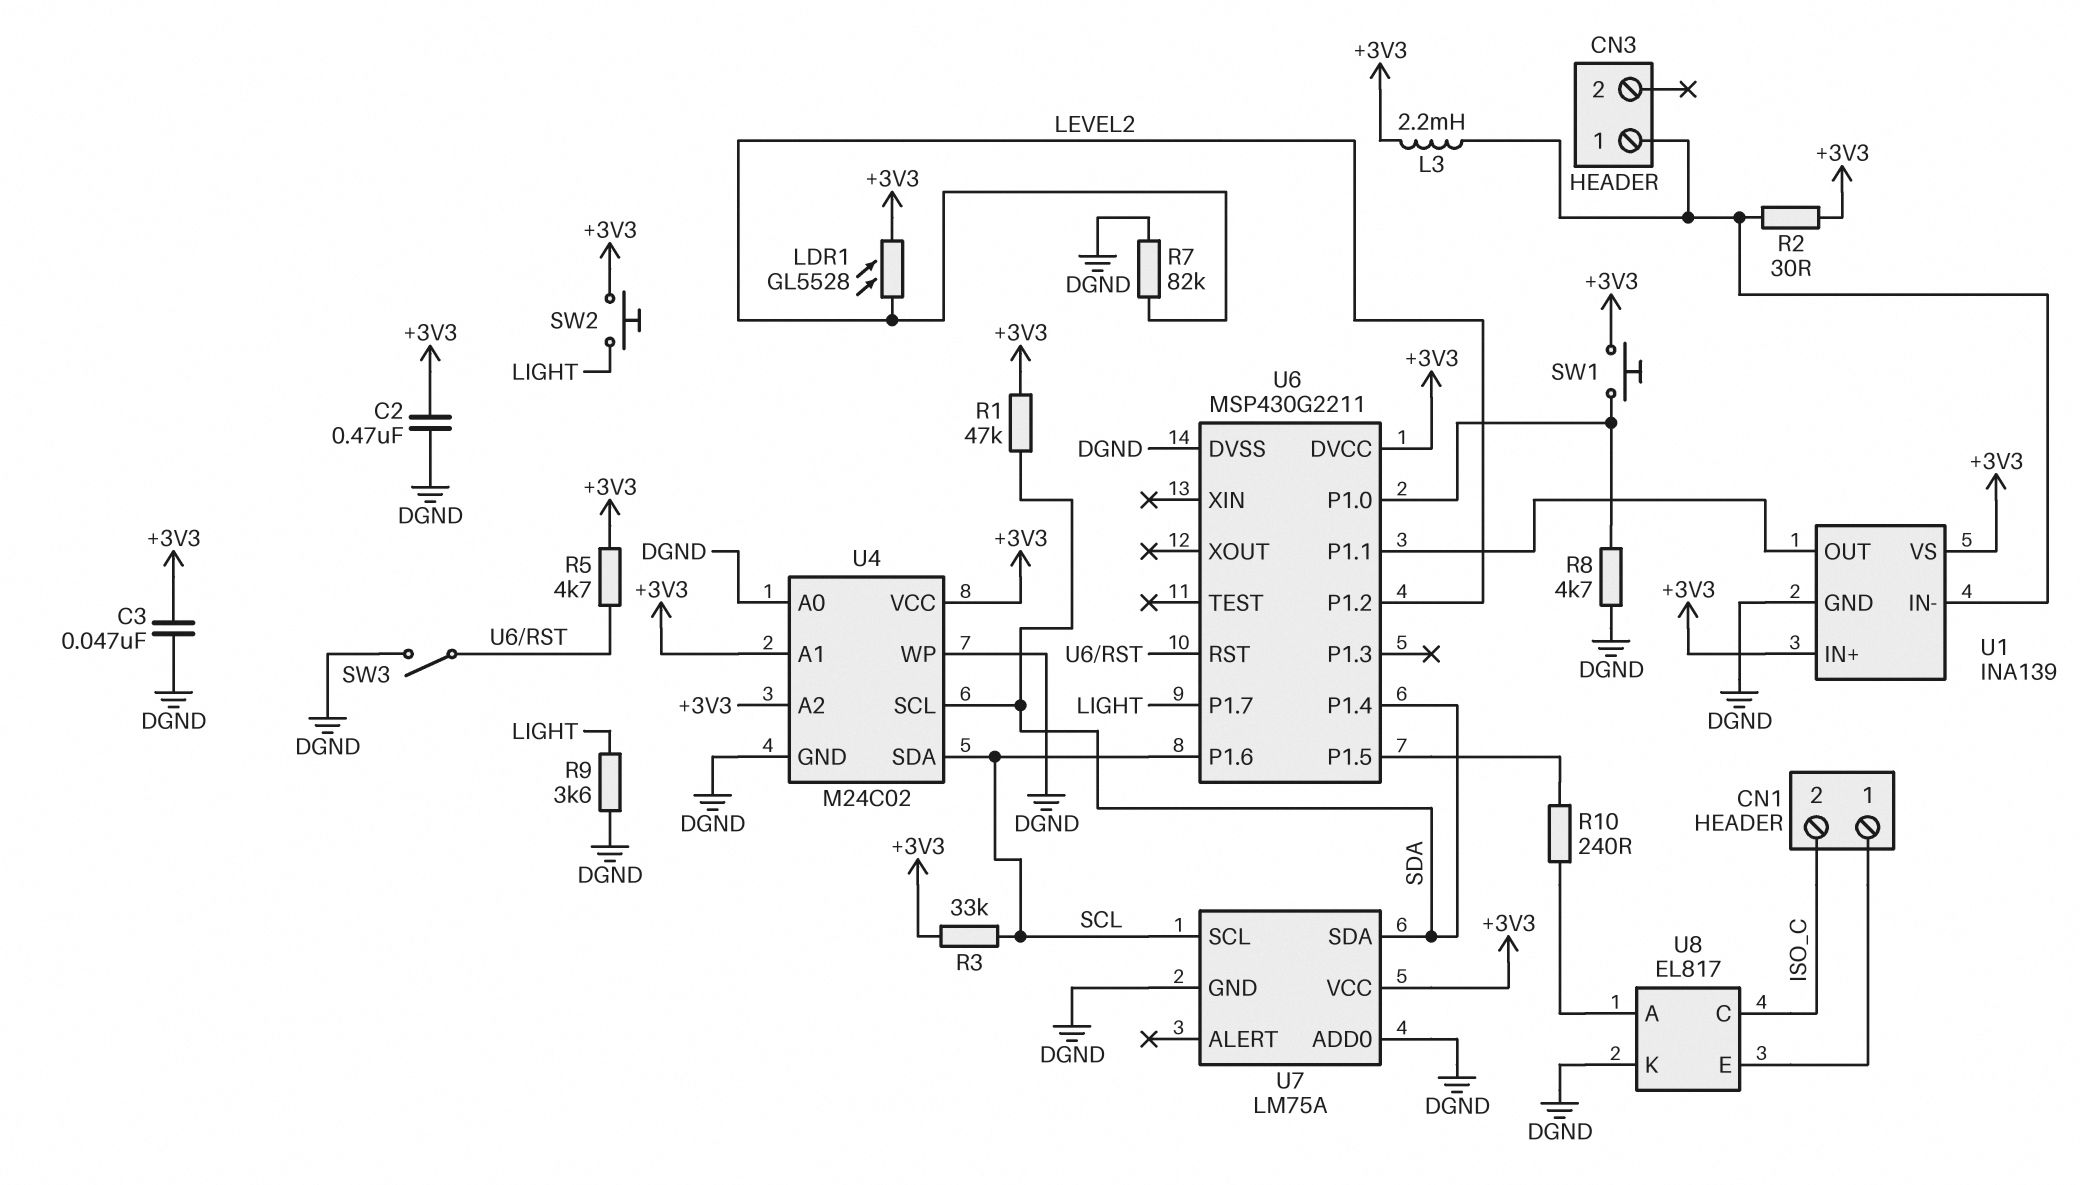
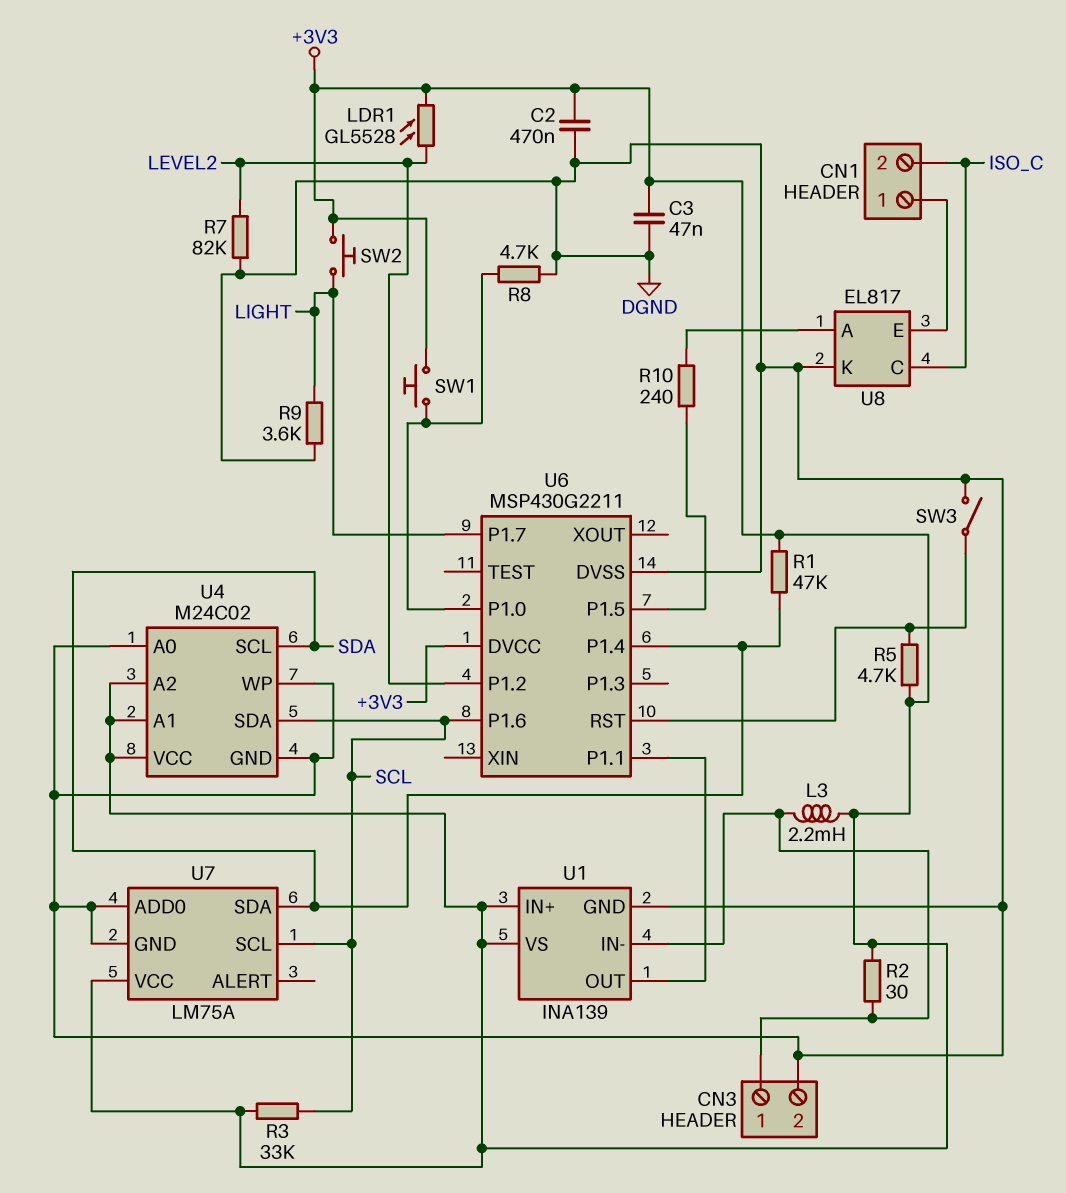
CN3 pin 2: none -> DGND

